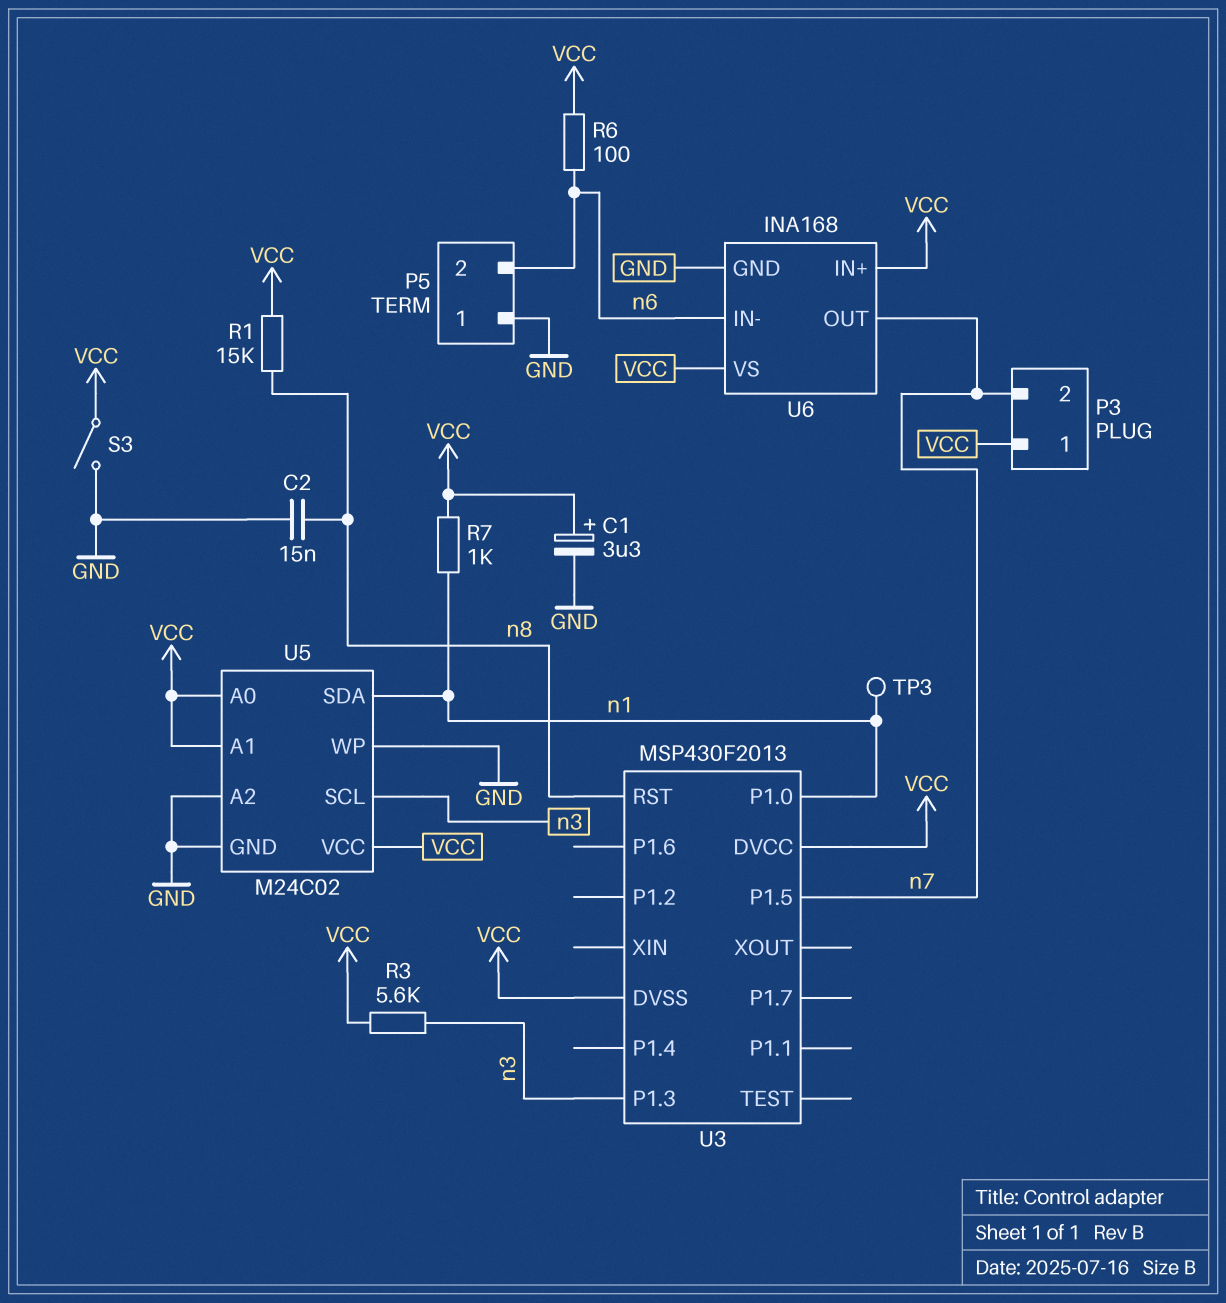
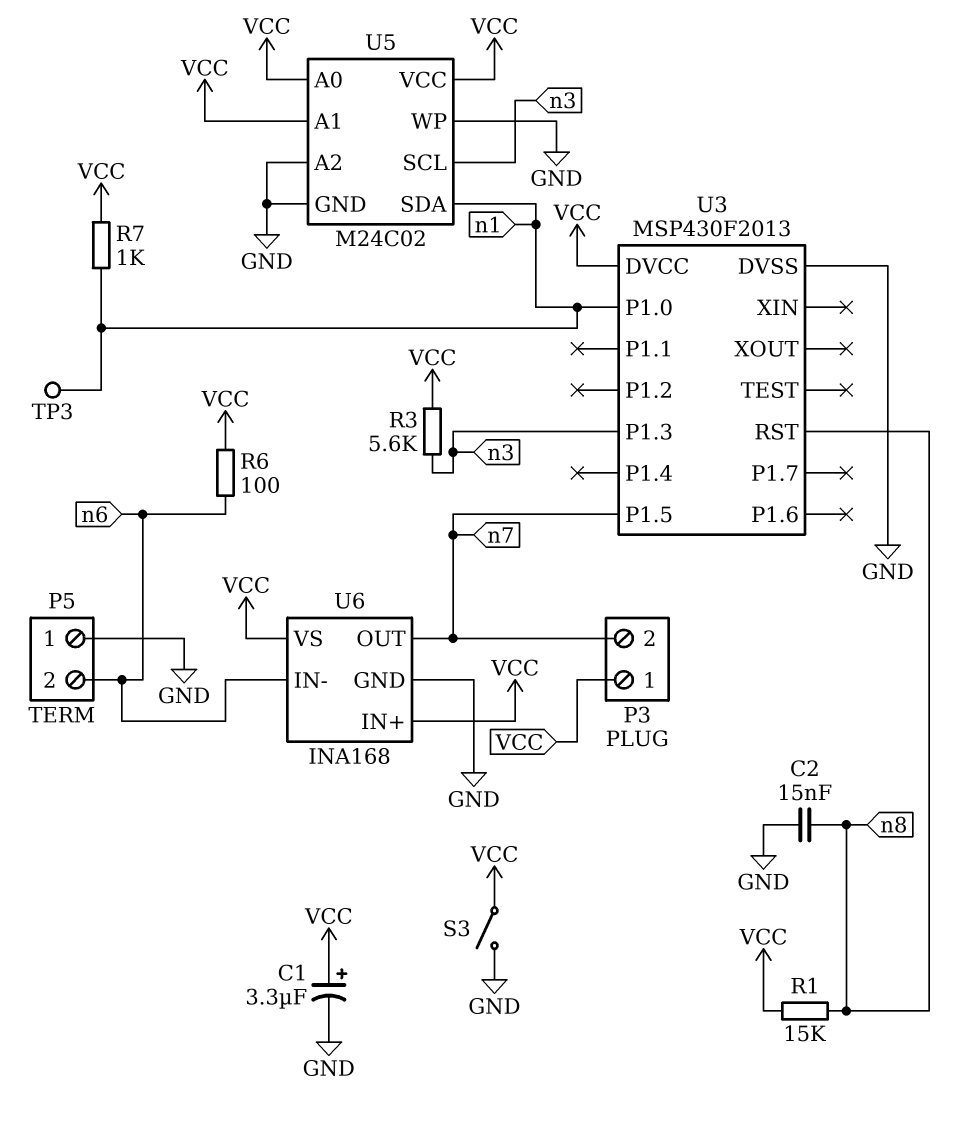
U3 pin DVSS: VCC -> GND

